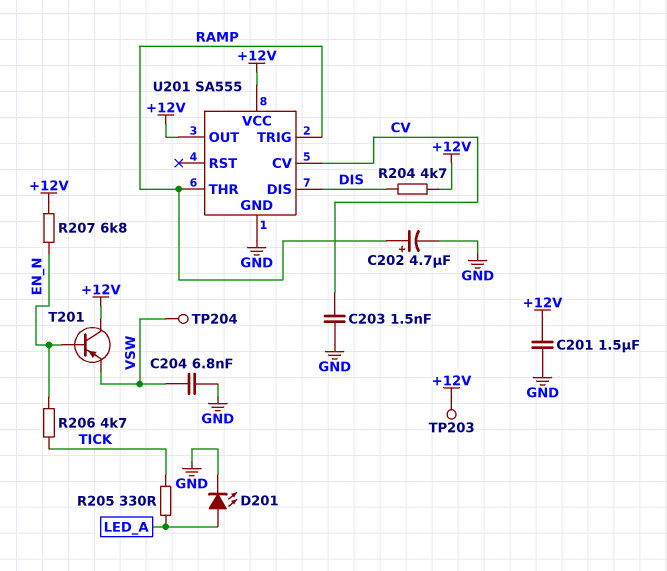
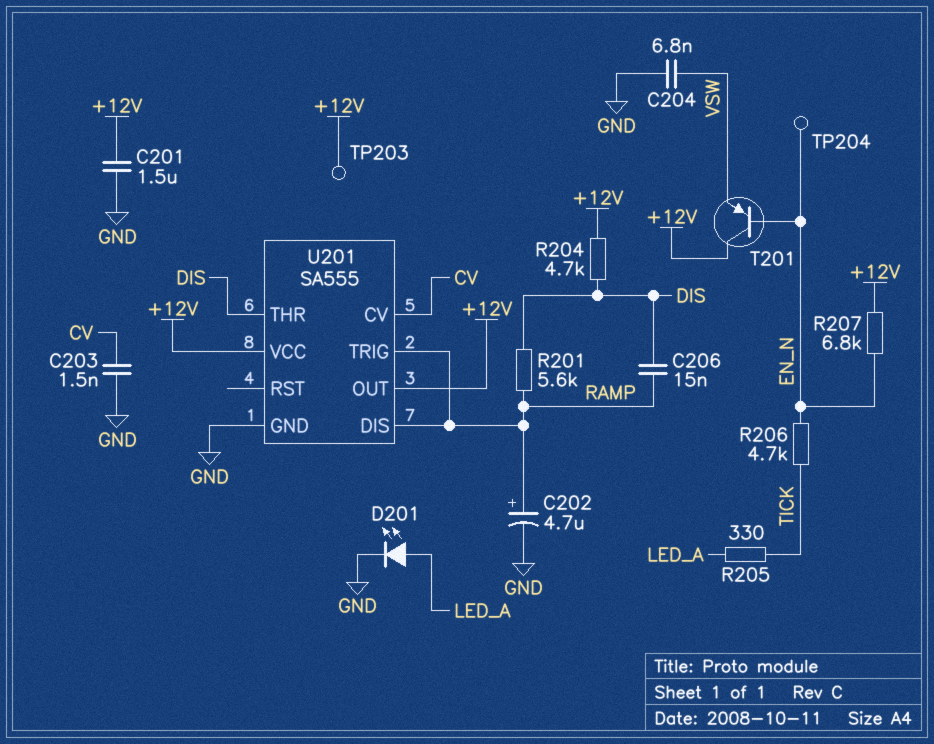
C206: none -> 15nF (DIS, RAMP)
R201: none -> 5.6k (DIS, RAMP)
TP204: test point (VSW) -> test point (EN_N)
U201 pin DIS: DIS -> RAMP
U201 pin THR: RAMP -> DIS

